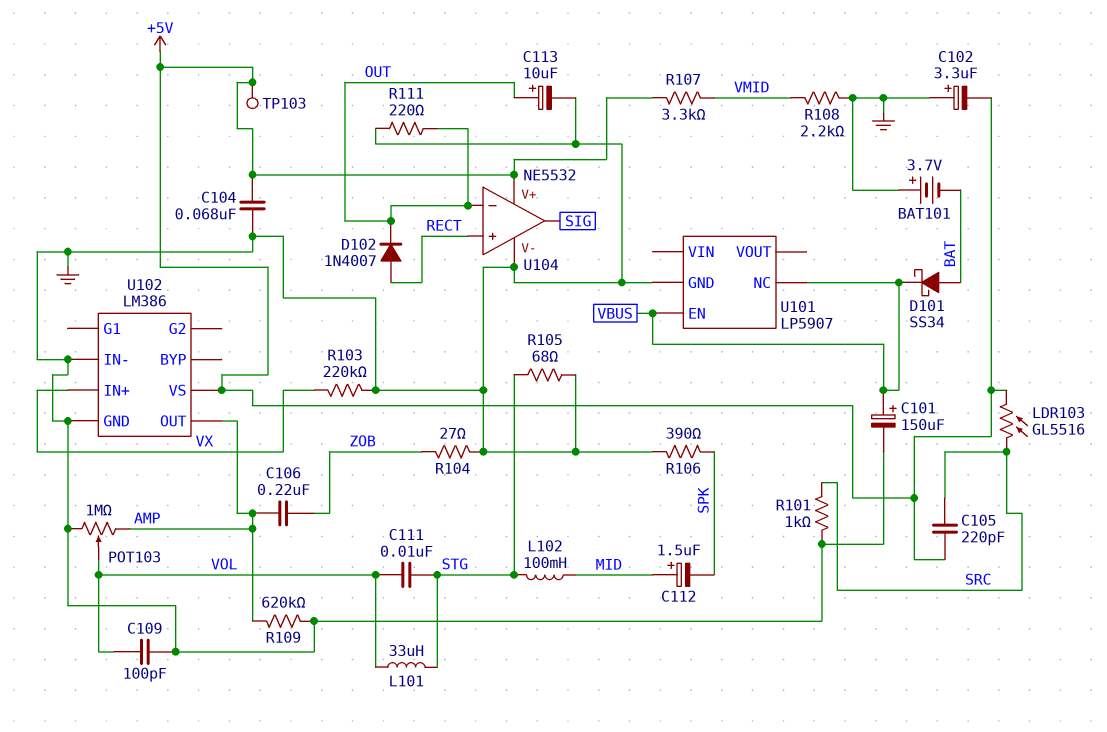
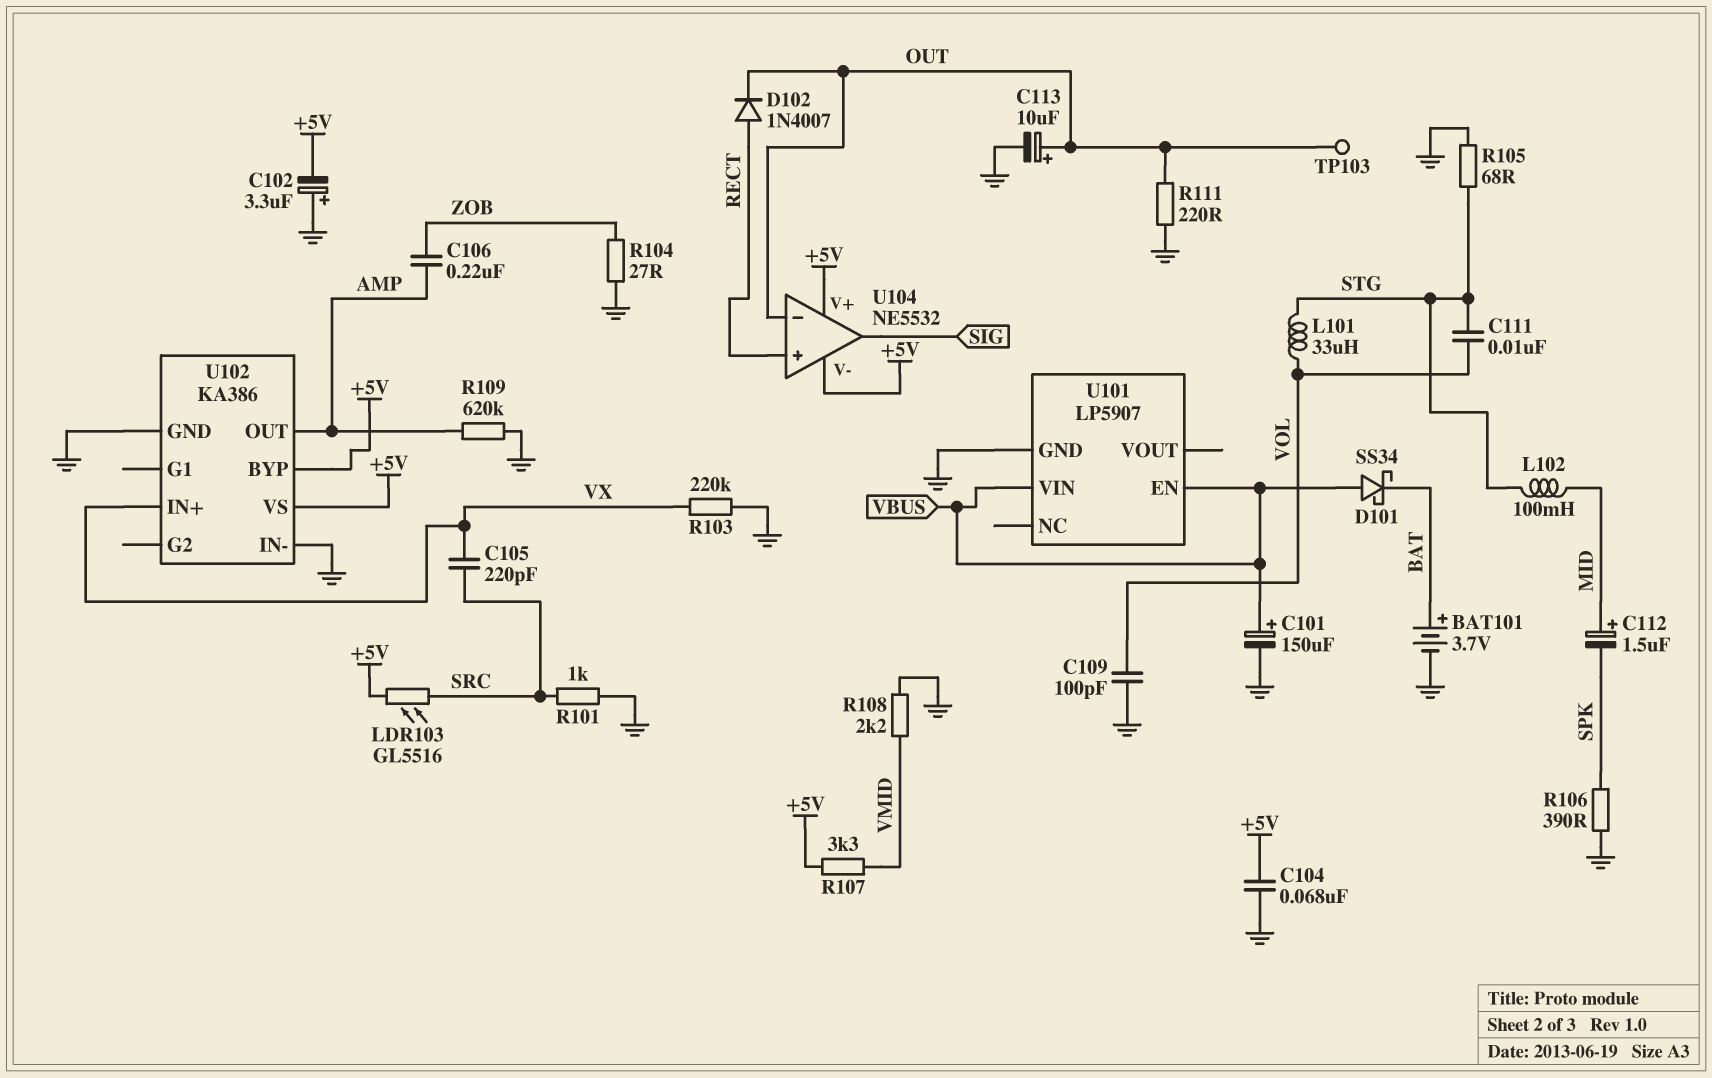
BAT101: 3.7V (plus GND, minus BAT) -> 3.7V (plus BAT, minus GND)
C105: 220pF (+5V, SRC) -> 220pF (SRC, VX)
D101: schottky SS34 (A BAT, K VBUS) -> schottky SS34 (A VBUS, K BAT)
POT103: 1M (AMP, GND, wiper VOL) -> none
TP103: test point (+5V) -> test point (OUT)
U101 pin NC: VBUS -> none
U101 pin VIN: none -> VBUS
U102: LM386 -> KA386
U102 pin BYP: none -> +5V
U104 pin V-: GND -> +5V

